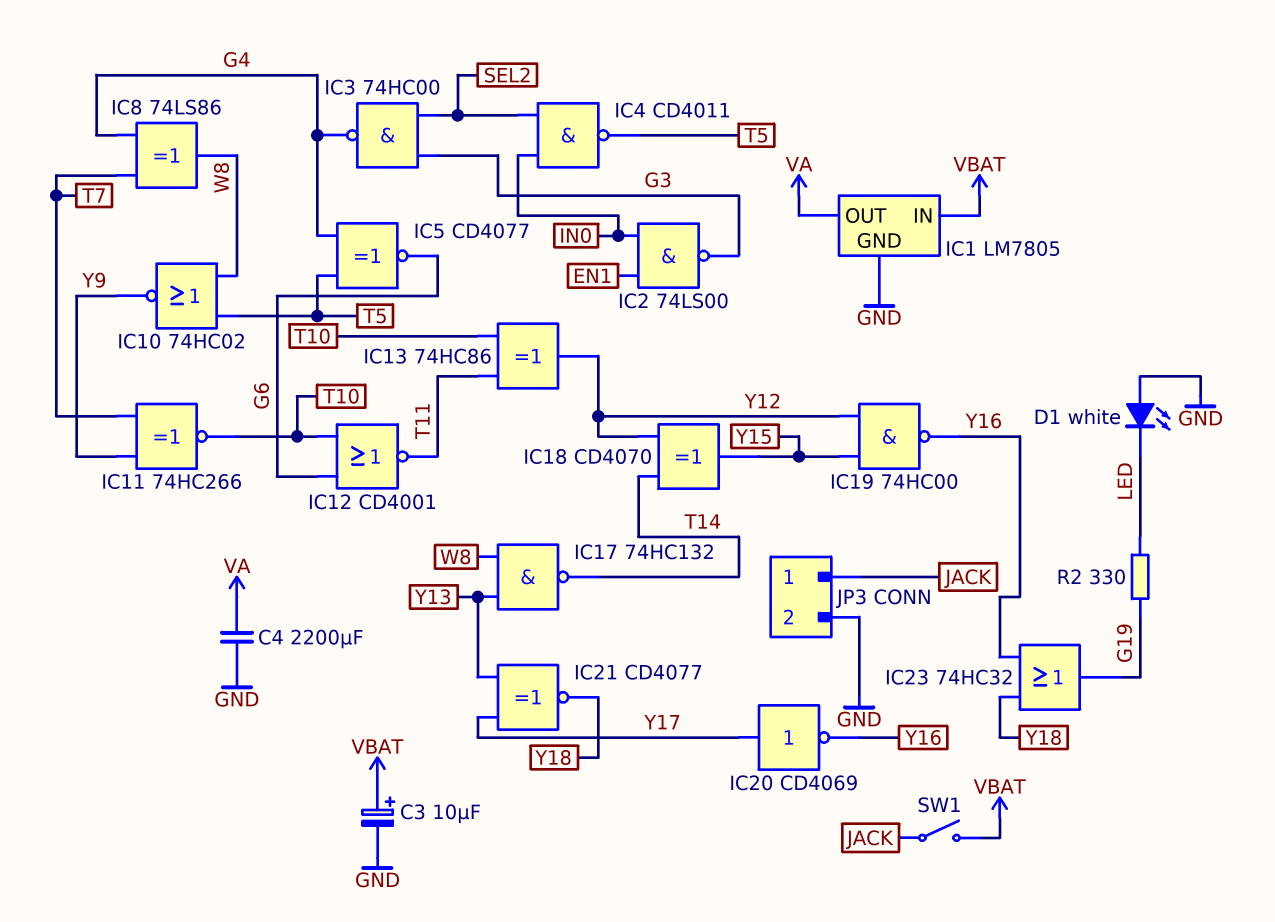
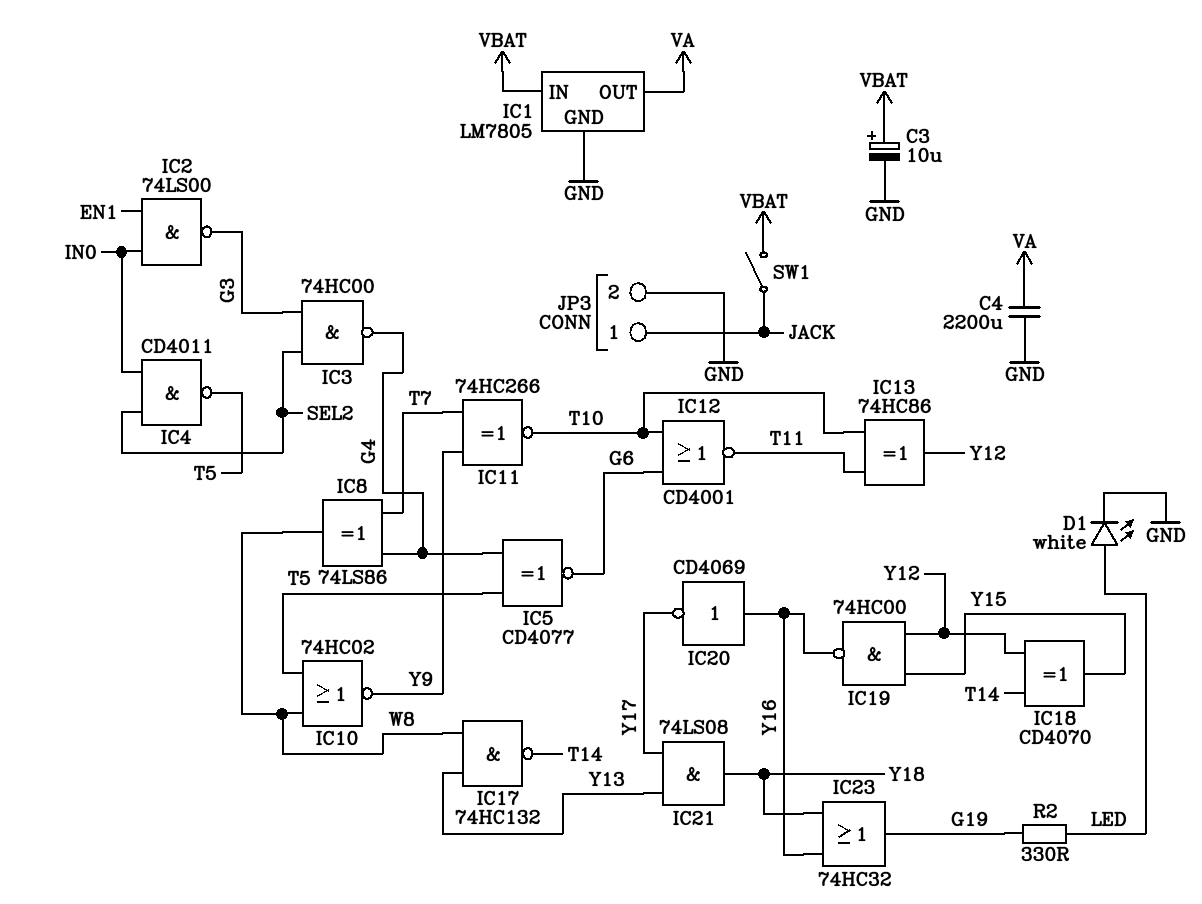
D1: LED white (A GND, K LED) -> LED white (A LED, K GND)
IC20: NOT CD4069 (in Y17, out Y16) -> NOT CD4069 (in Y16, out Y17)
IC21: XNOR CD4077 (in Y13, in Y17, out Y18) -> AND 74LS08 (in Y13, in Y17, out Y18)

